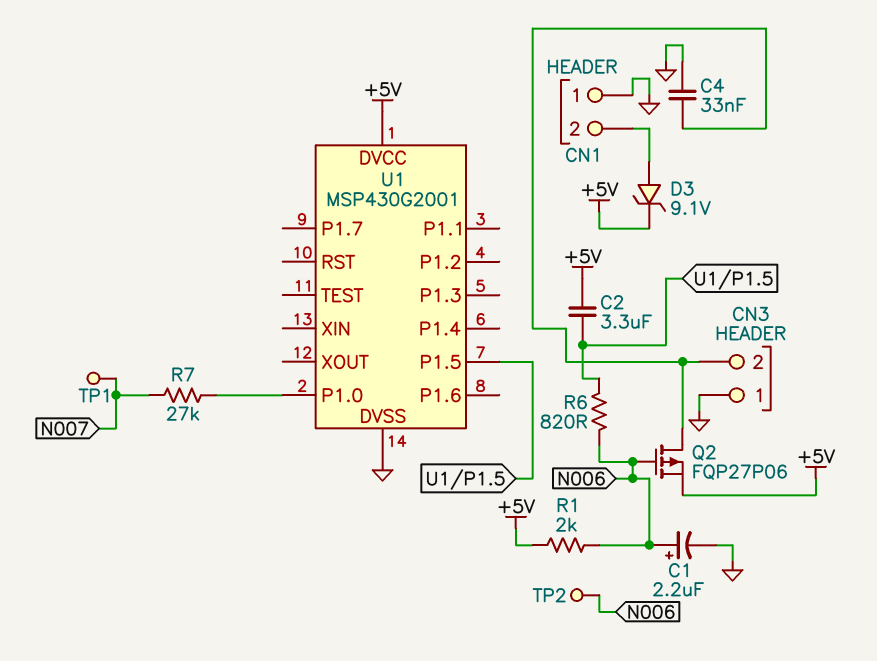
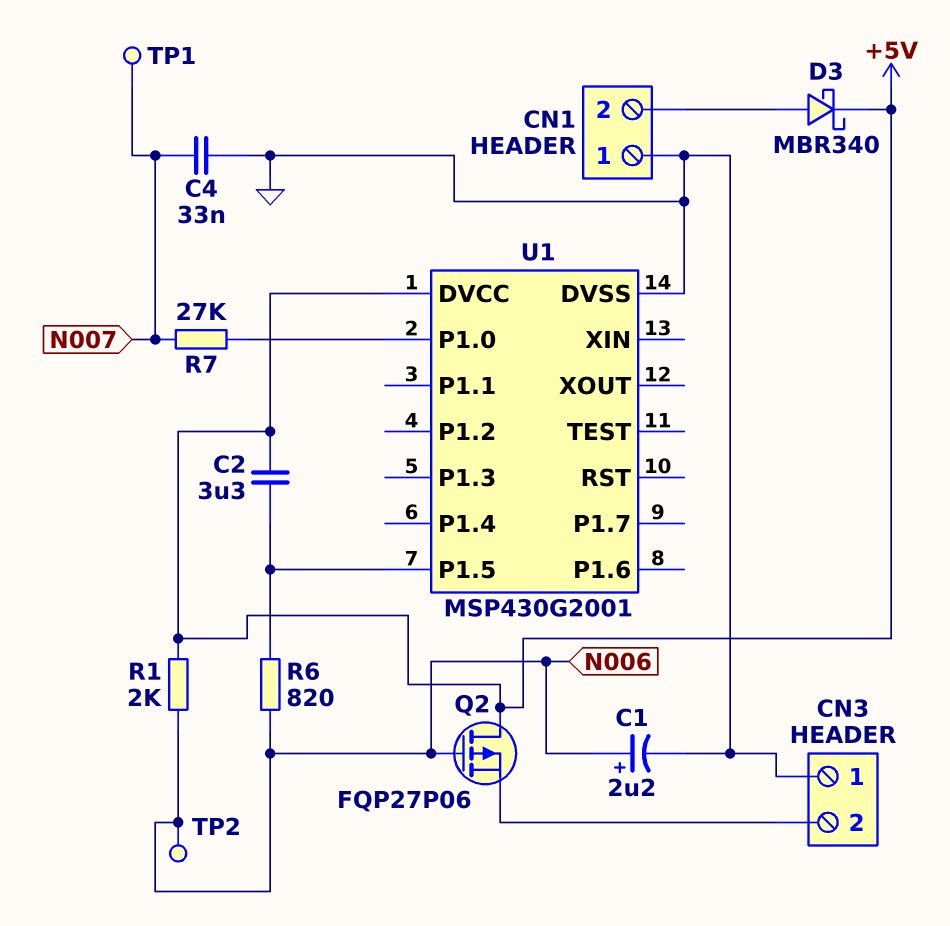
C4: 33nF (CN3/2, GND) -> 33nF (GND, N007)
D3: zener 9.1V (A CN1/2, K +5V) -> schottky MBR340 (A CN1/2, K +5V)
Q2: PMOS FQP27P06 (G N006, D CN3/2, S +5V) -> PMOS FQP27P06 (G N006, D +5V, S CN3/2)

